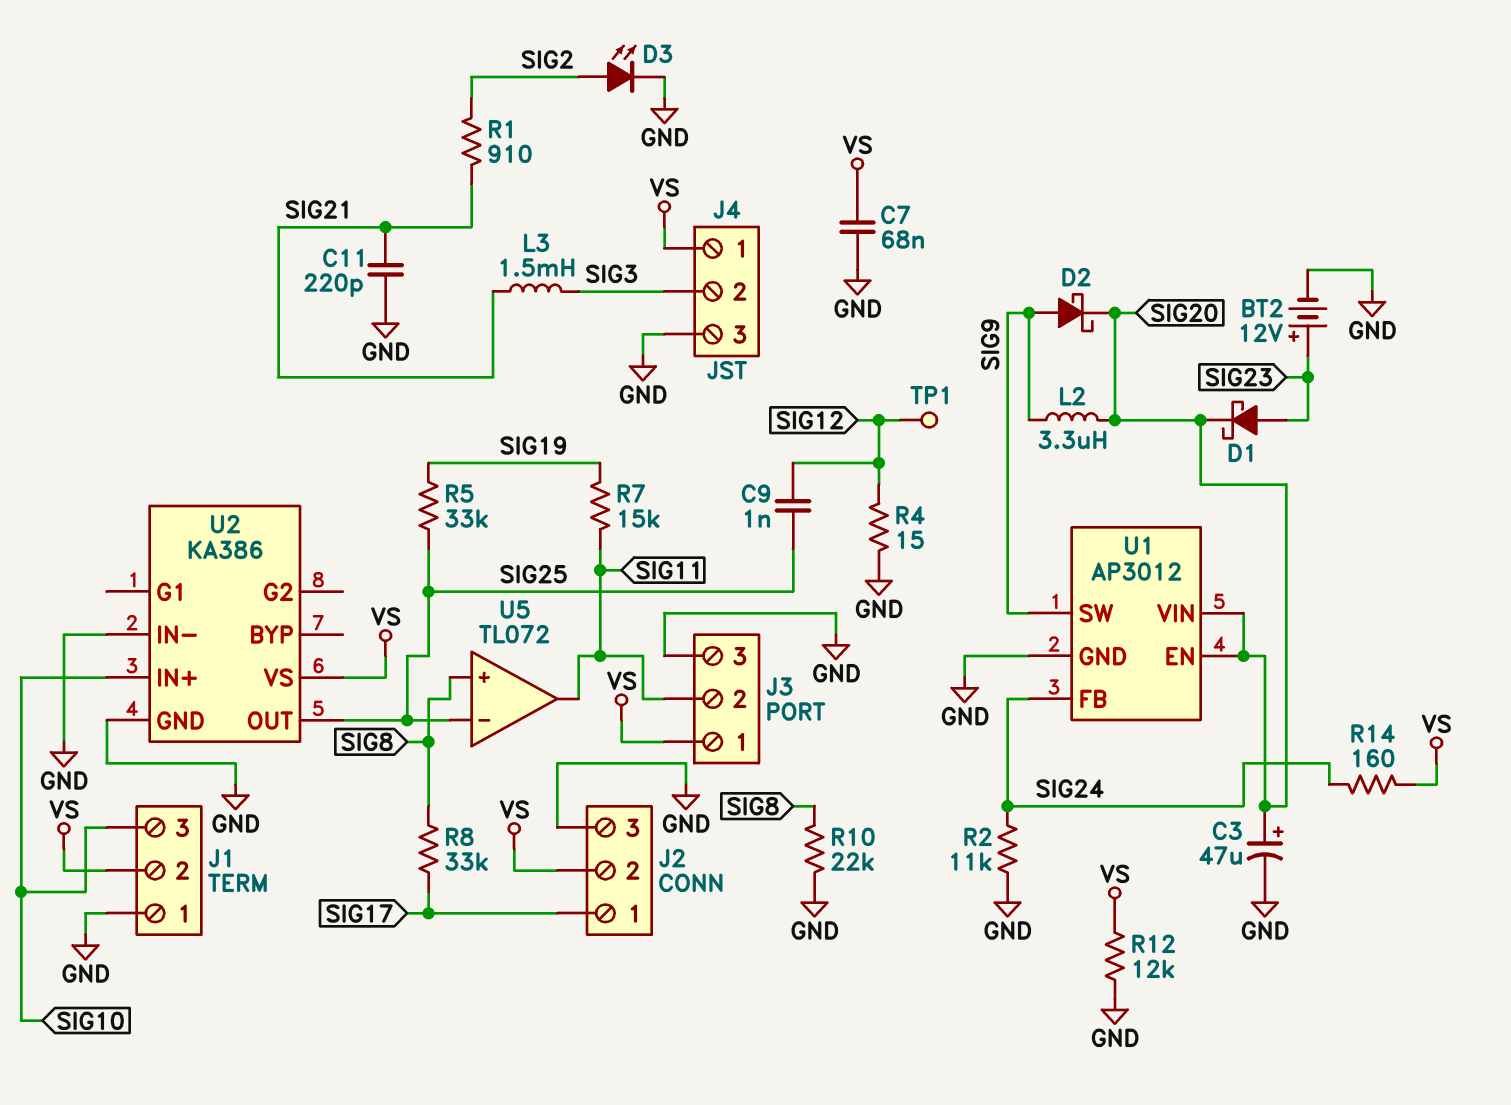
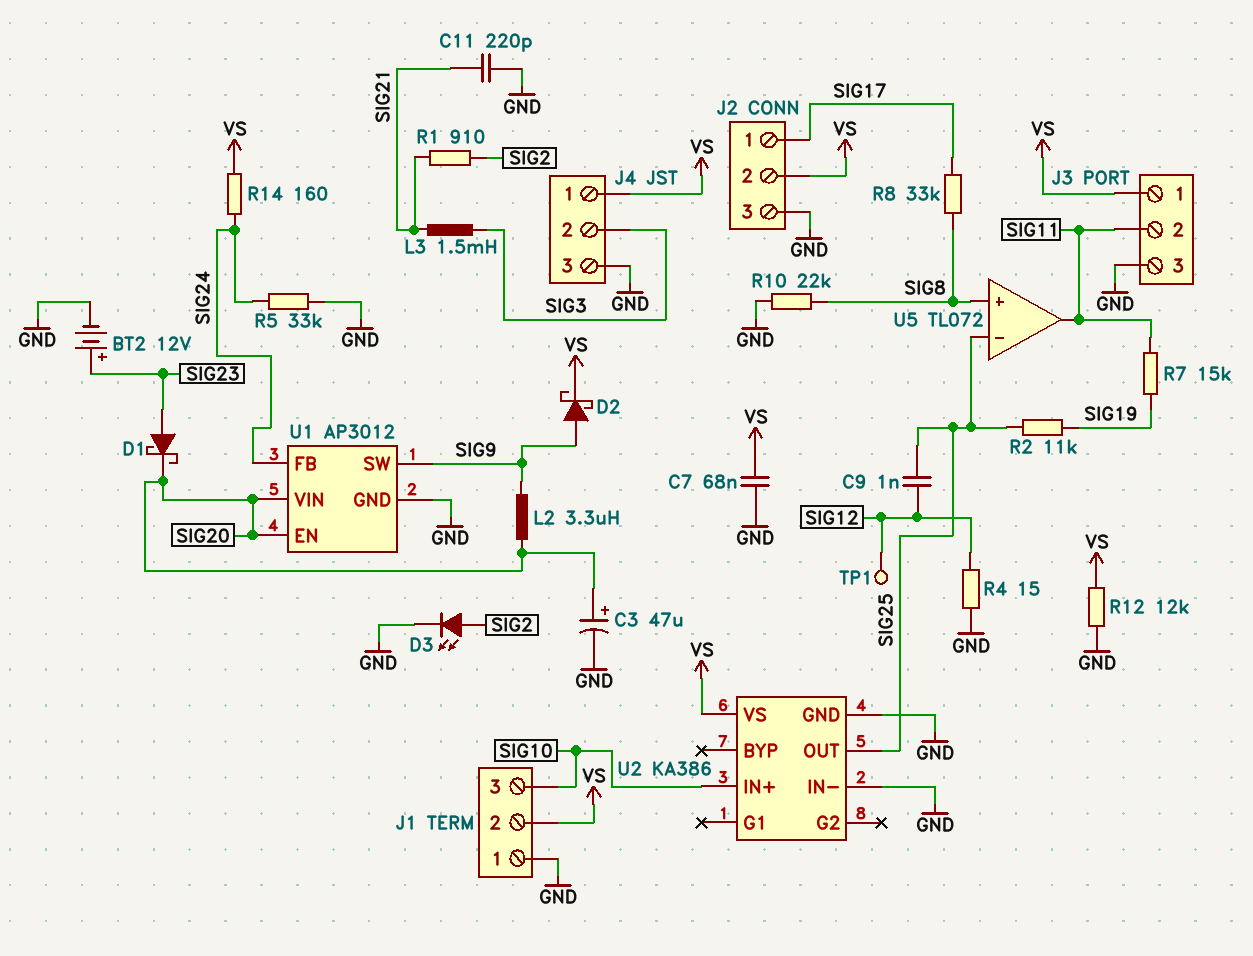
D2: schottky (A SIG9, K SIG20) -> schottky (A SIG9, K VS)
R2: 11k (GND, SIG24) -> 11k (SIG19, SIG25)
R5: 33k (SIG19, SIG25) -> 33k (GND, SIG24)

